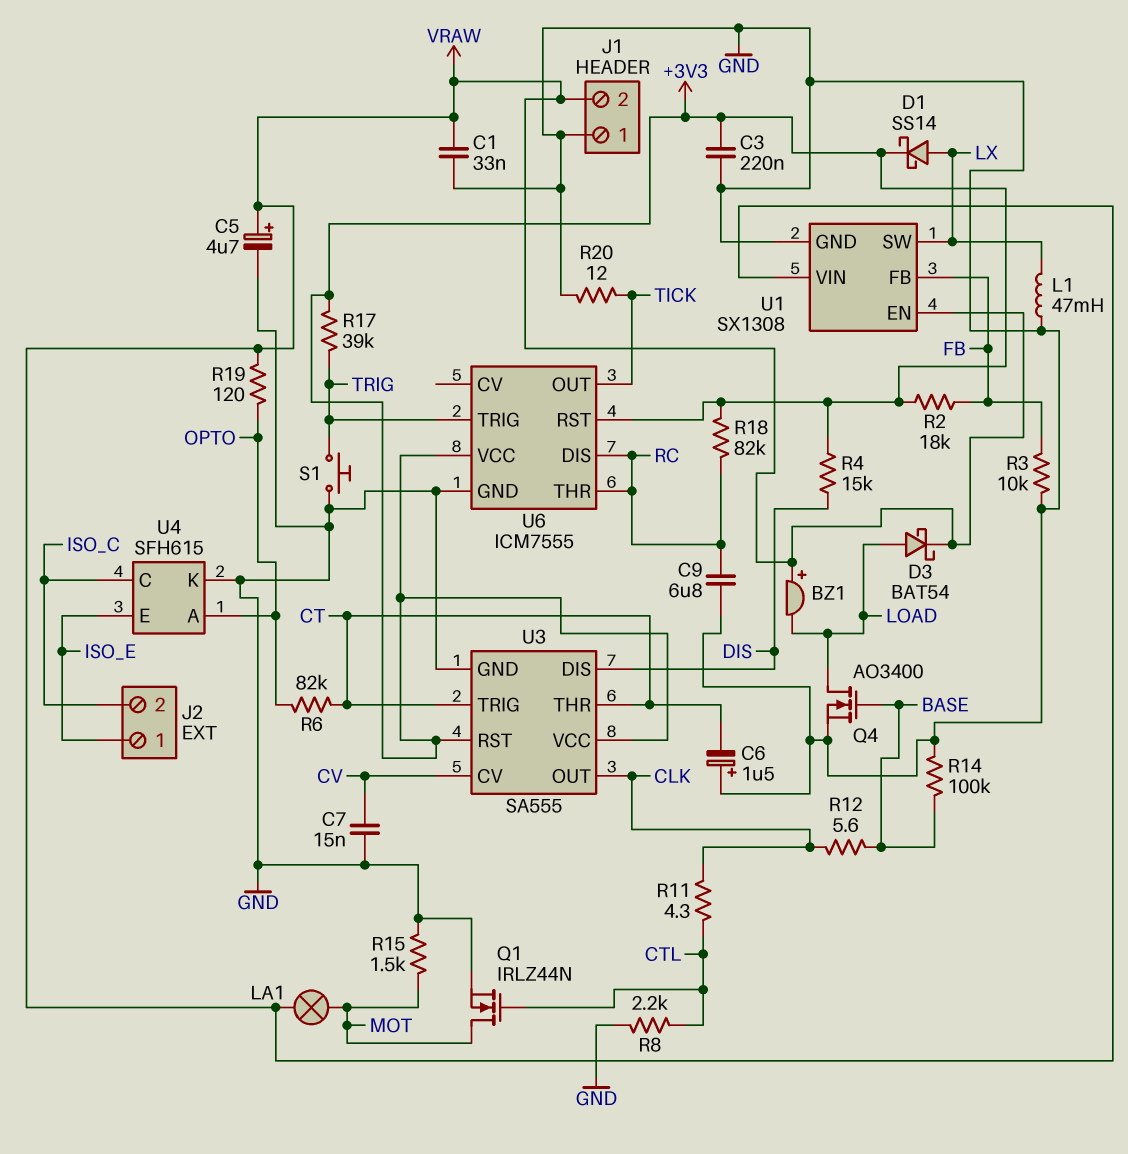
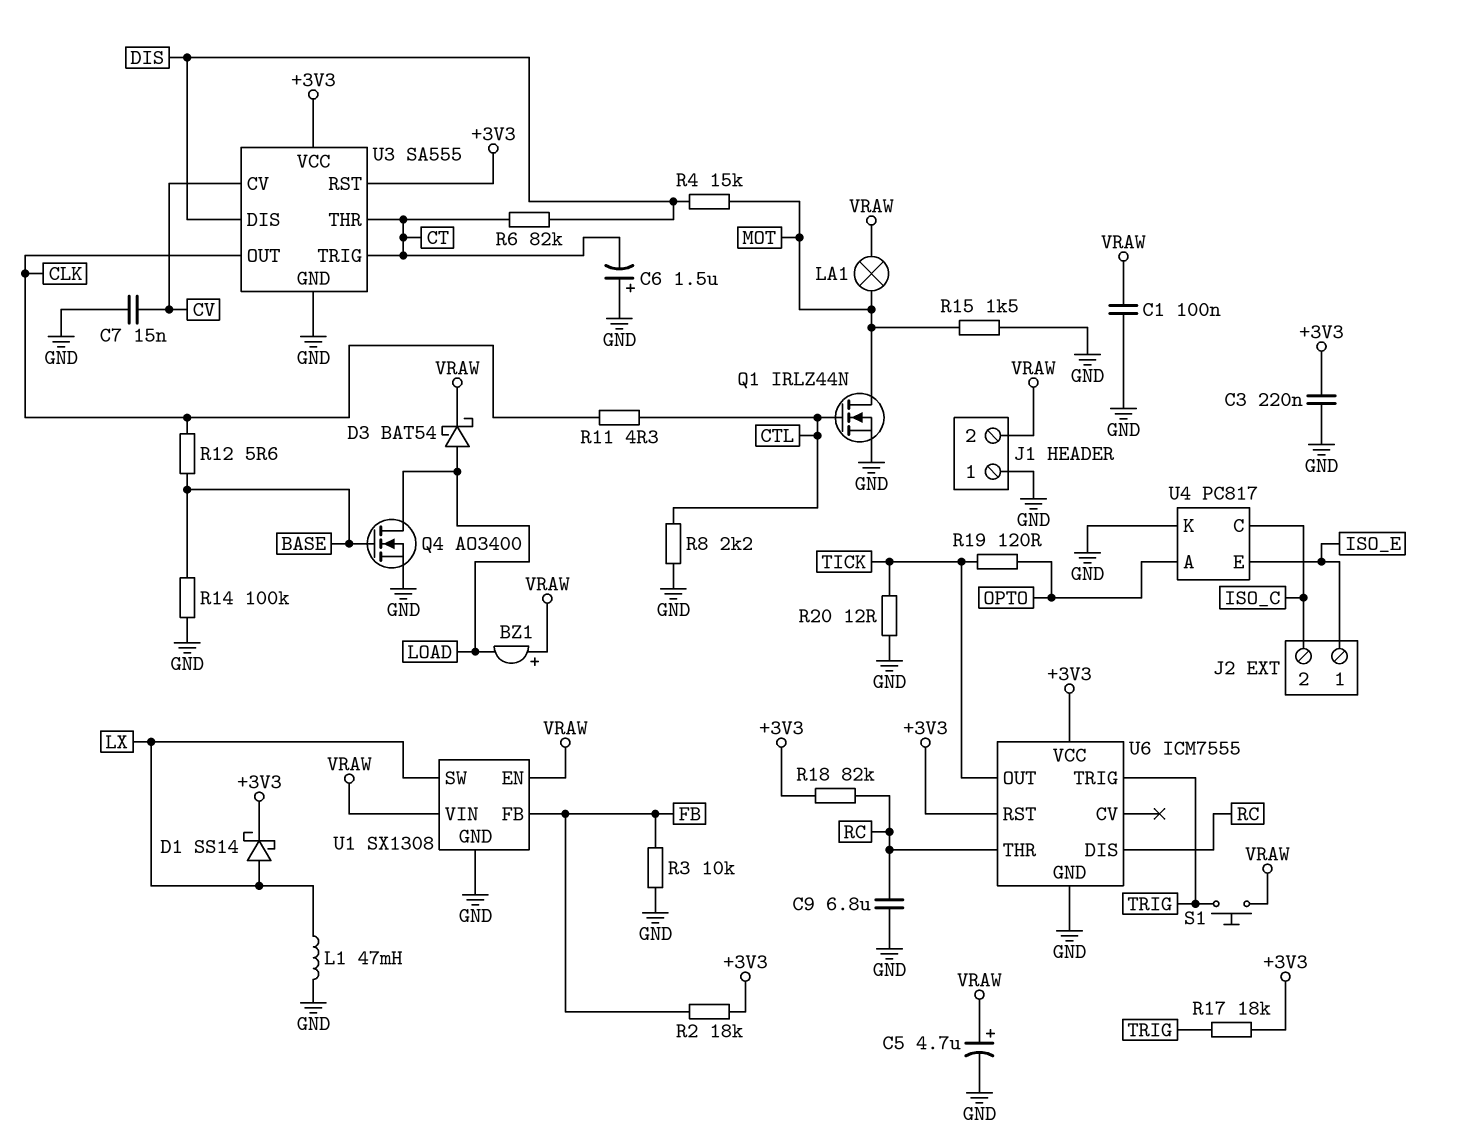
C1: 33nF (GND, VRAW) -> 100nF (GND, VRAW)
R4: 15k (+3V3, DIS) -> 15k (DIS, MOT)
R6: 82k (CT, OPTO) -> 82k (CT, DIS)
R17: 39k (+3V3, TRIG) -> 18k (+3V3, TRIG)
R19: 120 (OPTO, VRAW) -> 120 (OPTO, TICK)
S1: button (GND, TRIG) -> button (TRIG, VRAW)
U4: SFH615 -> PC817

